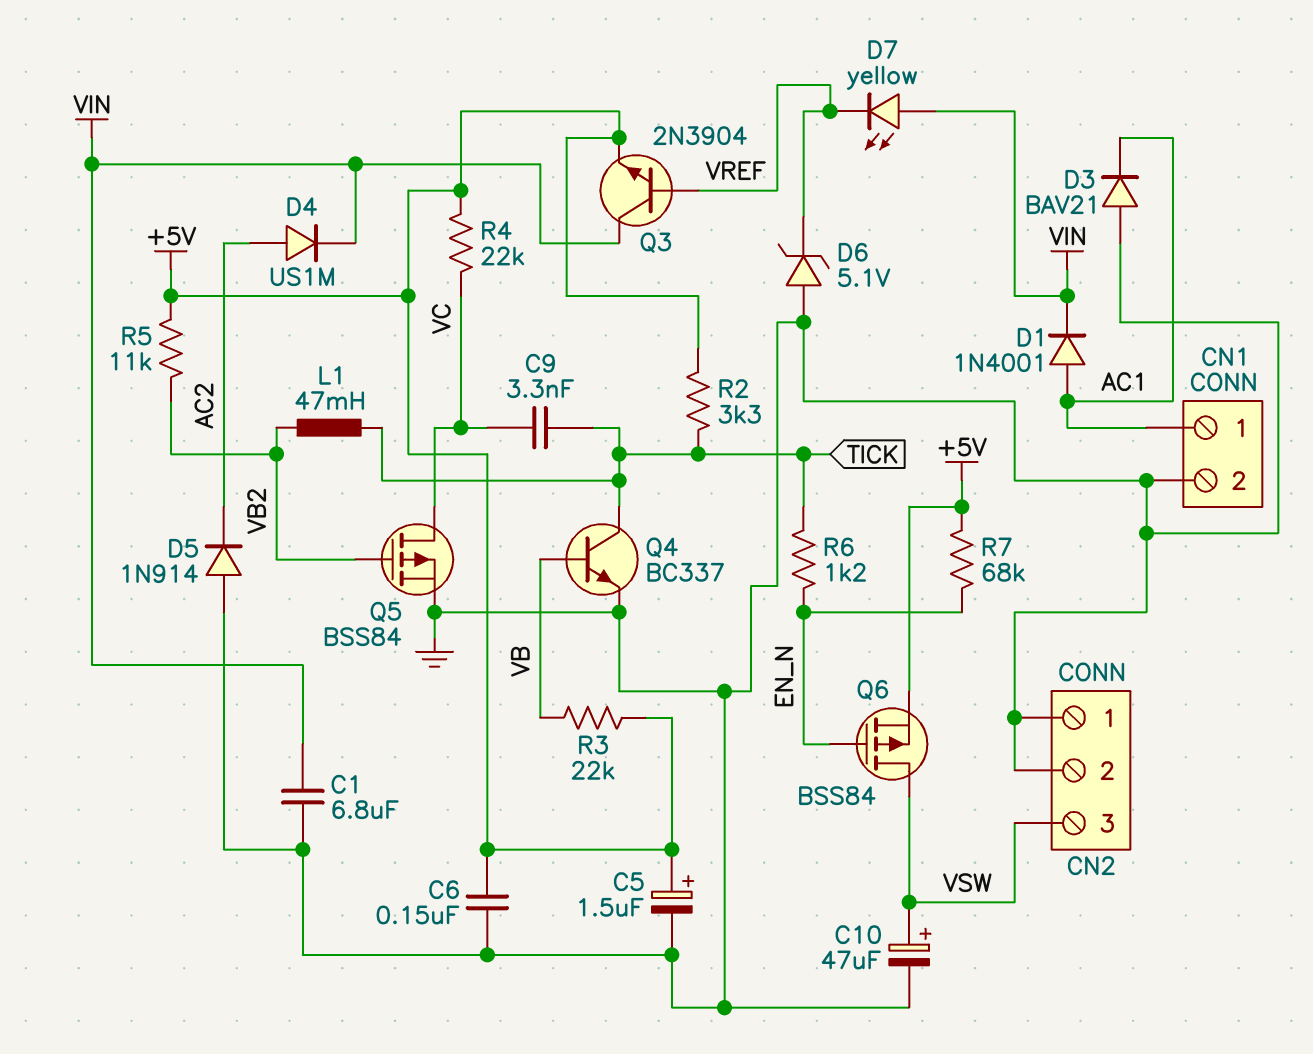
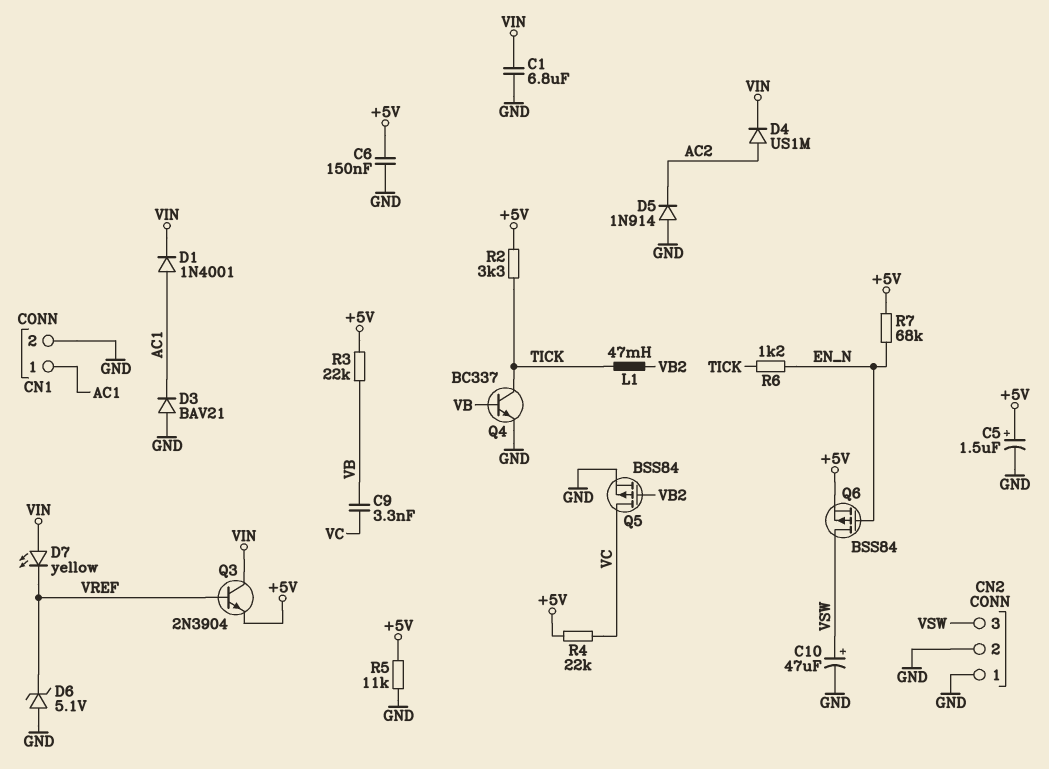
C9: 3.3nF (TICK, VC) -> 3.3nF (VB, VC)
R5: 11k (+5V, VB2) -> 11k (+5V, GND)

